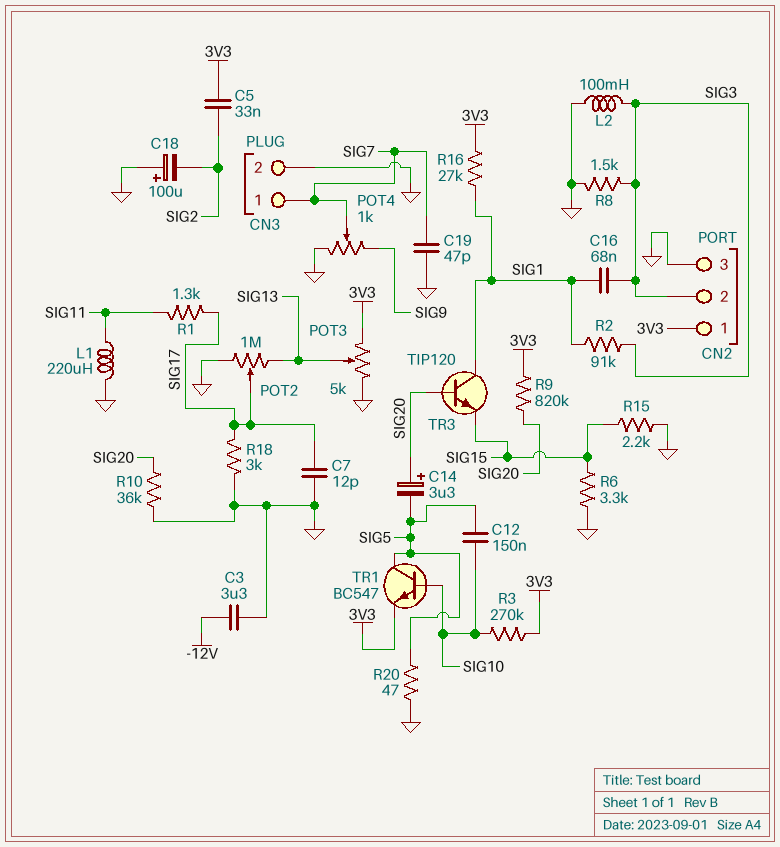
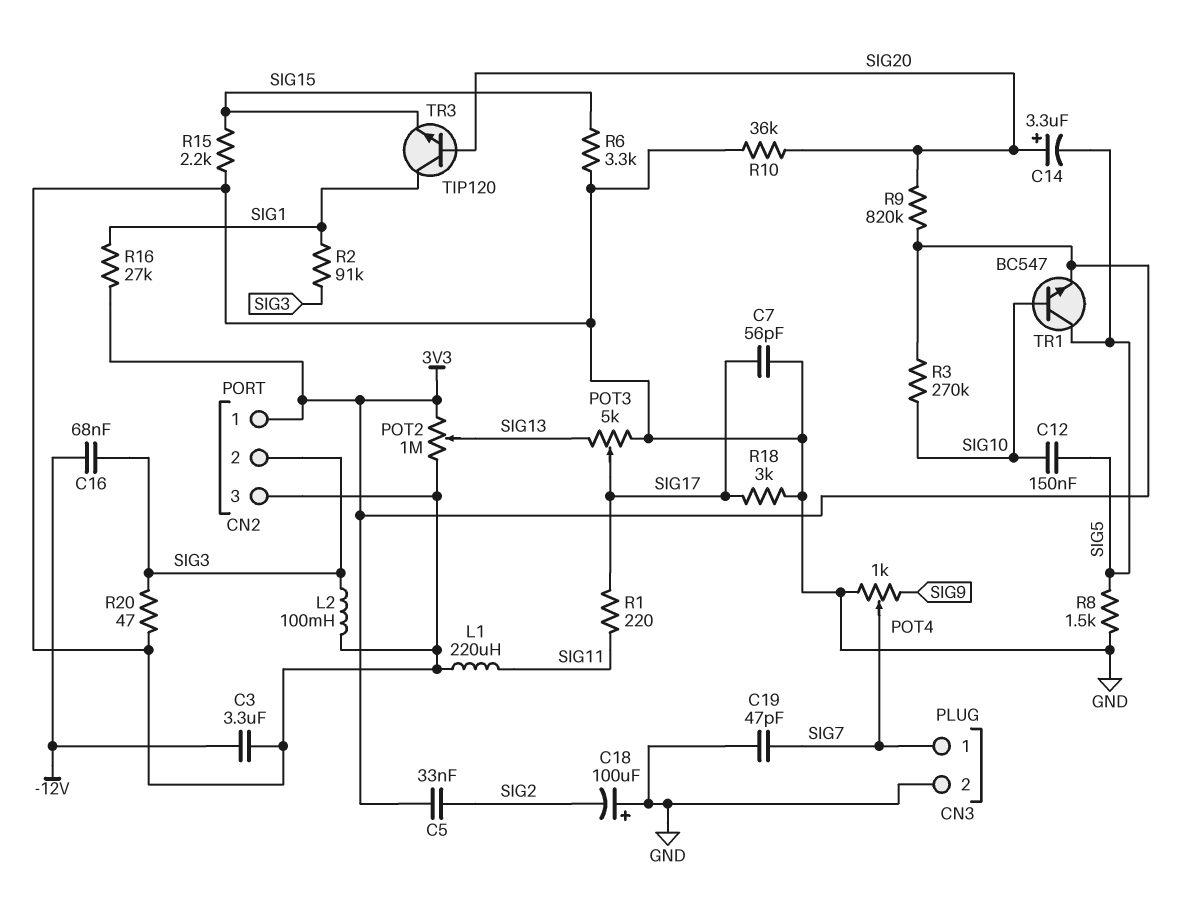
C7: 12pF (GND, SIG17) -> 56pF (GND, SIG17)
C16: 68nF (SIG1, SIG3) -> 68nF (-12V, SIG3)
POT2: 1M (GND, SIG13, wiper SIG17) -> 1M (3V3, GND, wiper SIG13)
POT3: 5k (3V3, GND, wiper SIG13) -> 5k (GND, SIG13, wiper SIG17)
R1: 1.3k (SIG11, SIG17) -> 220 (SIG11, SIG17)
R8: 1.5k (GND, SIG3) -> 1.5k (GND, SIG5)
R20: 47 (GND, SIG5) -> 47 (GND, SIG3)

